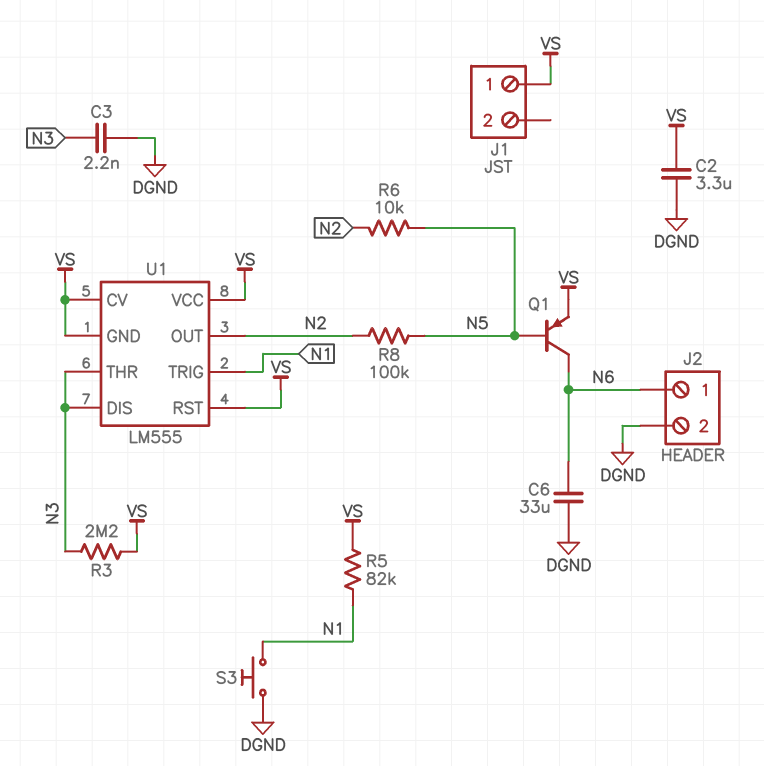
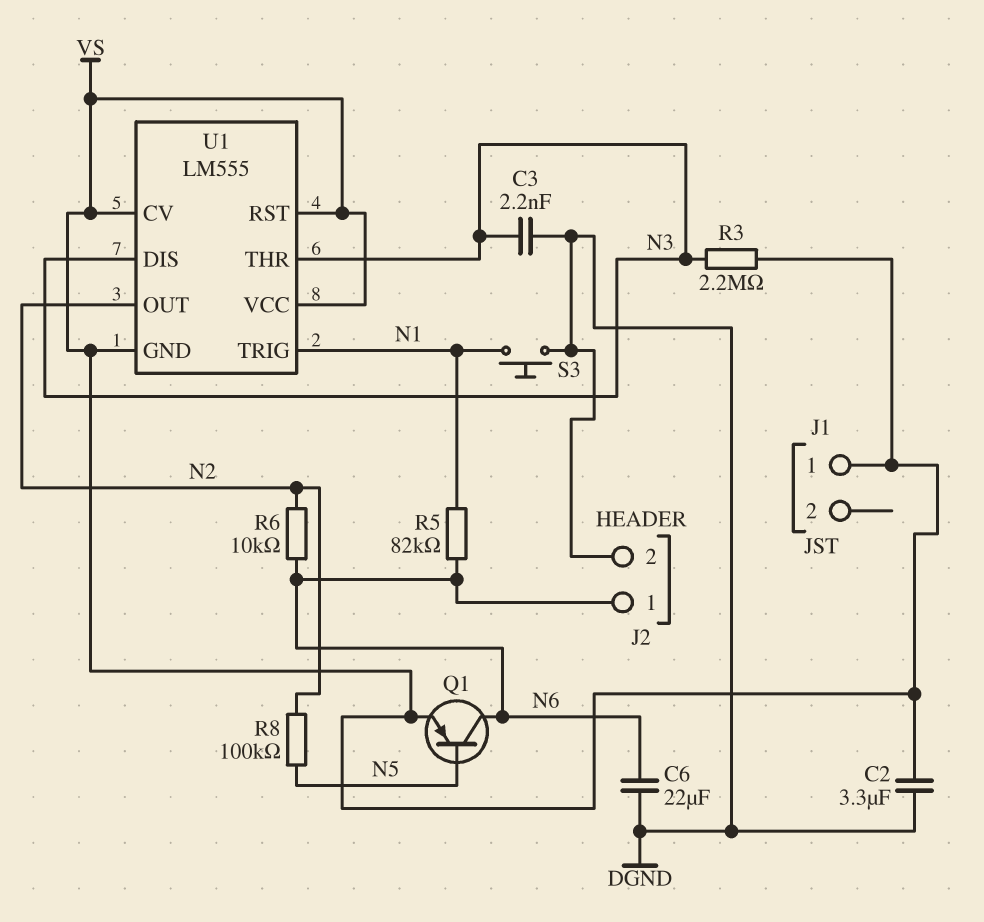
C6: 33uF (DGND, N6) -> 22uF (DGND, N6)
R5: 82k (N1, VS) -> 82k (N1, N6)
R6: 10k (N2, N5) -> 10k (N2, N6)

